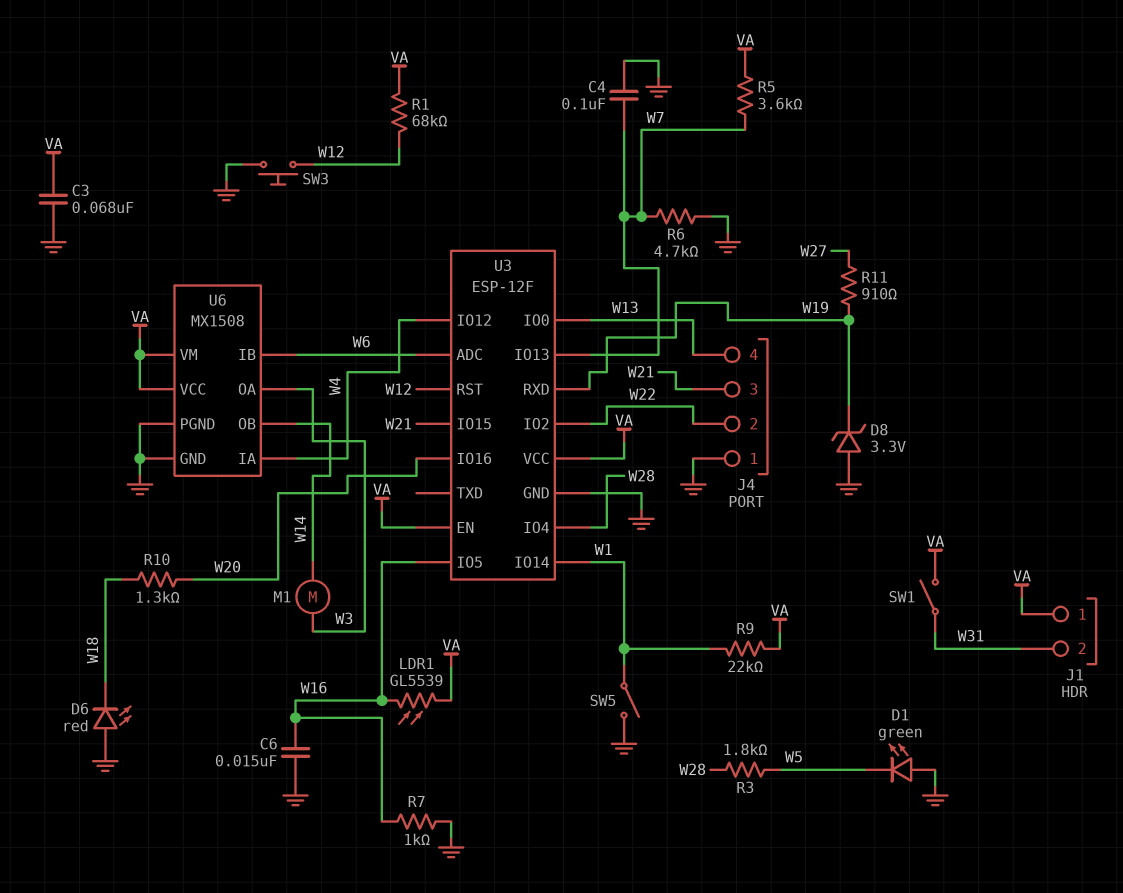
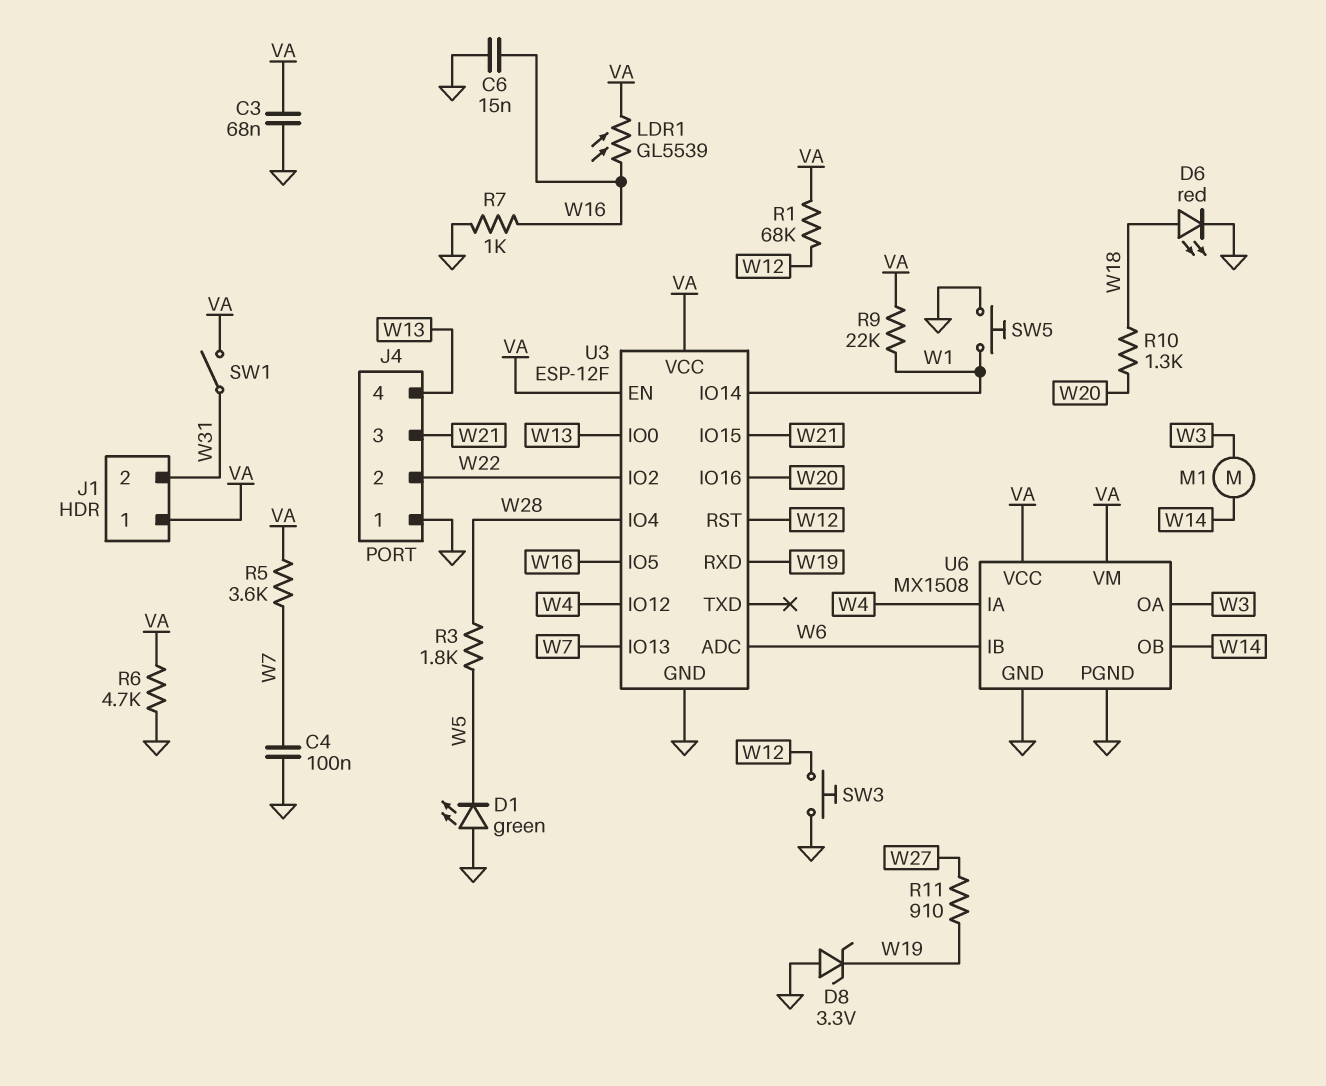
D6: LED red (A GND, K W18) -> LED red (A W18, K GND)
R6: 4.7k (GND, W7) -> 4.7k (GND, VA)
SW5: switch (GND, W1) -> button (GND, W1)

